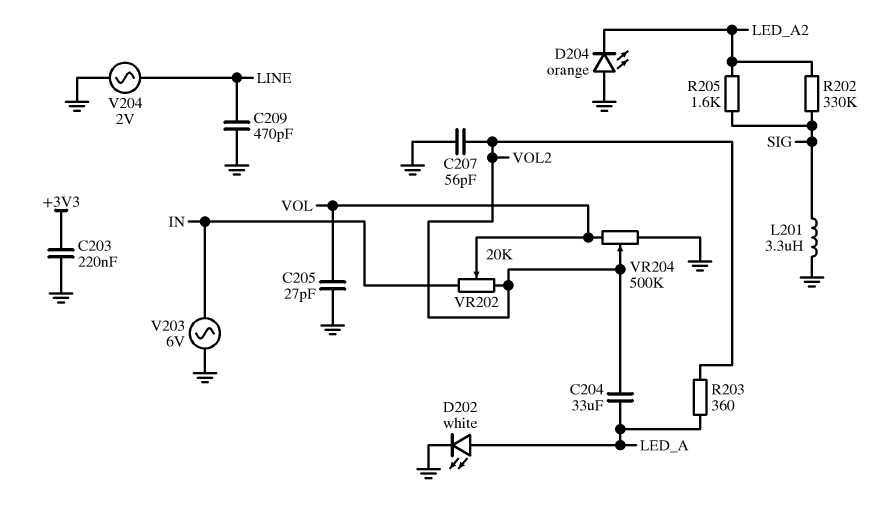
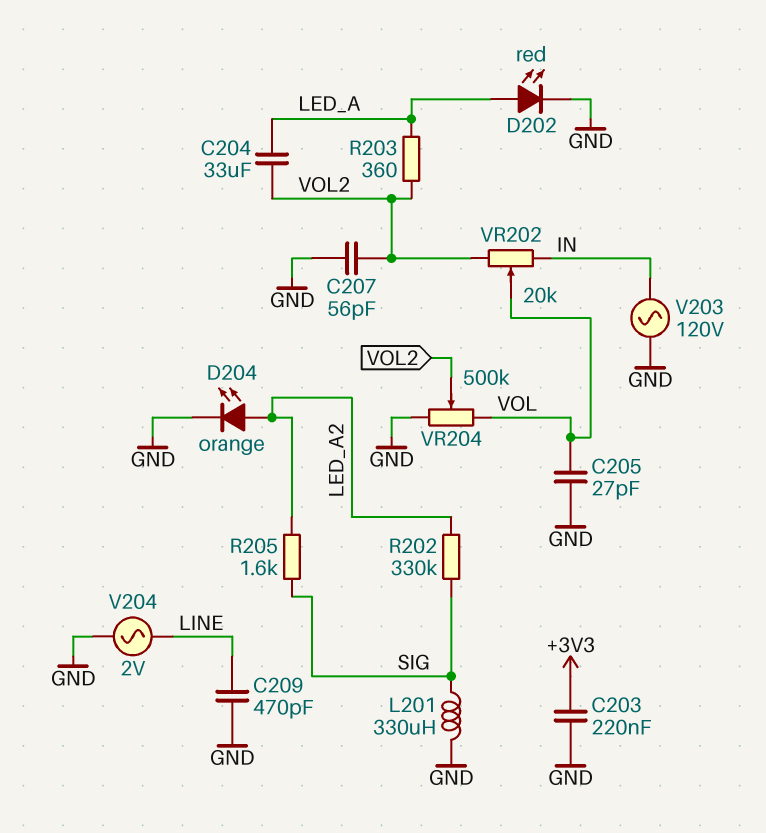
D202: LED white (A LED_A, K GND) -> LED red (A LED_A, K GND)
D204: LED orange (A GND, K LED_A2) -> LED orange (A LED_A2, K GND)
L201: 3.3uH (GND, SIG) -> 330uH (GND, SIG)
V203: AC 6V (GND, IN) -> AC 120V (GND, IN)

